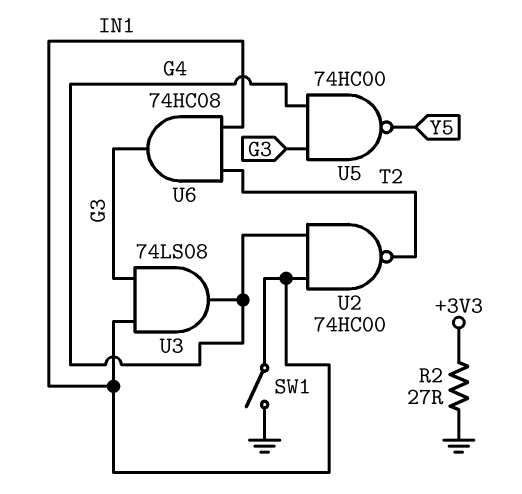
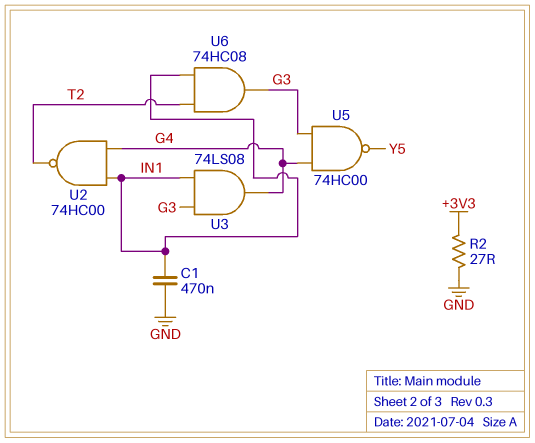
C1: none -> 470nF (GND, IN1)
SW1: switch (GND, IN1) -> none

